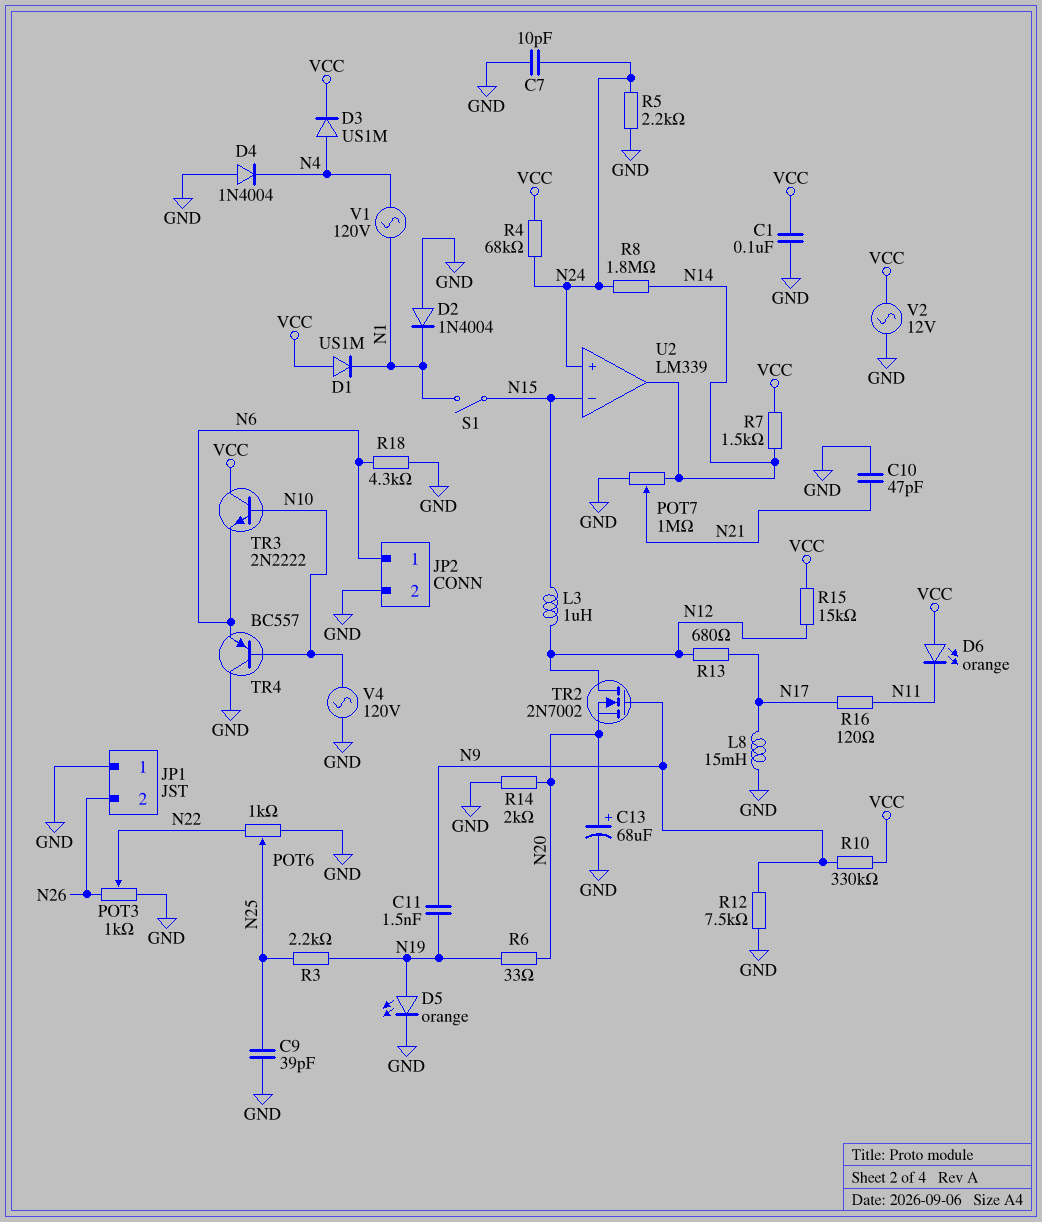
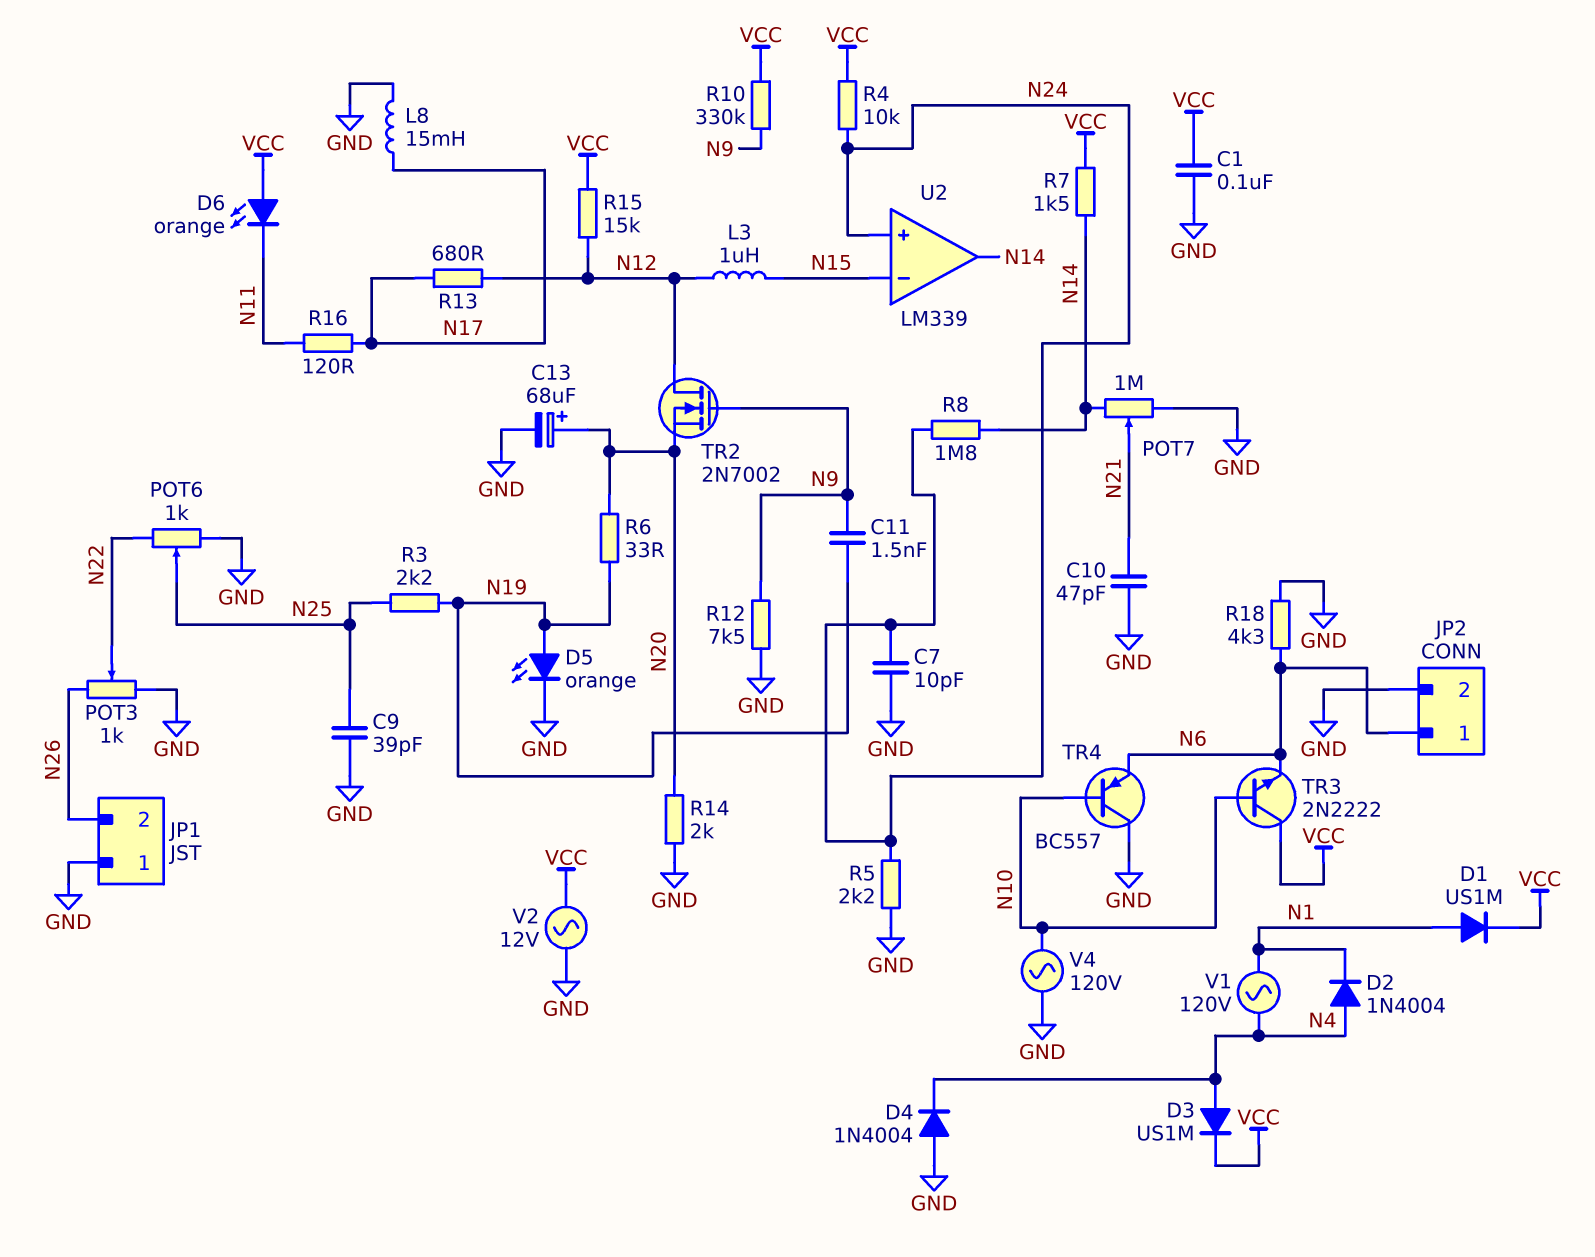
D1: diode US1M (A VCC, K N1) -> diode US1M (A N1, K VCC)
D2: diode 1N4004 (A GND, K N1) -> diode 1N4004 (A N4, K N1)
R4: 68k (N24, VCC) -> 10k (N24, VCC)
S1: switch (N1, N15) -> none

